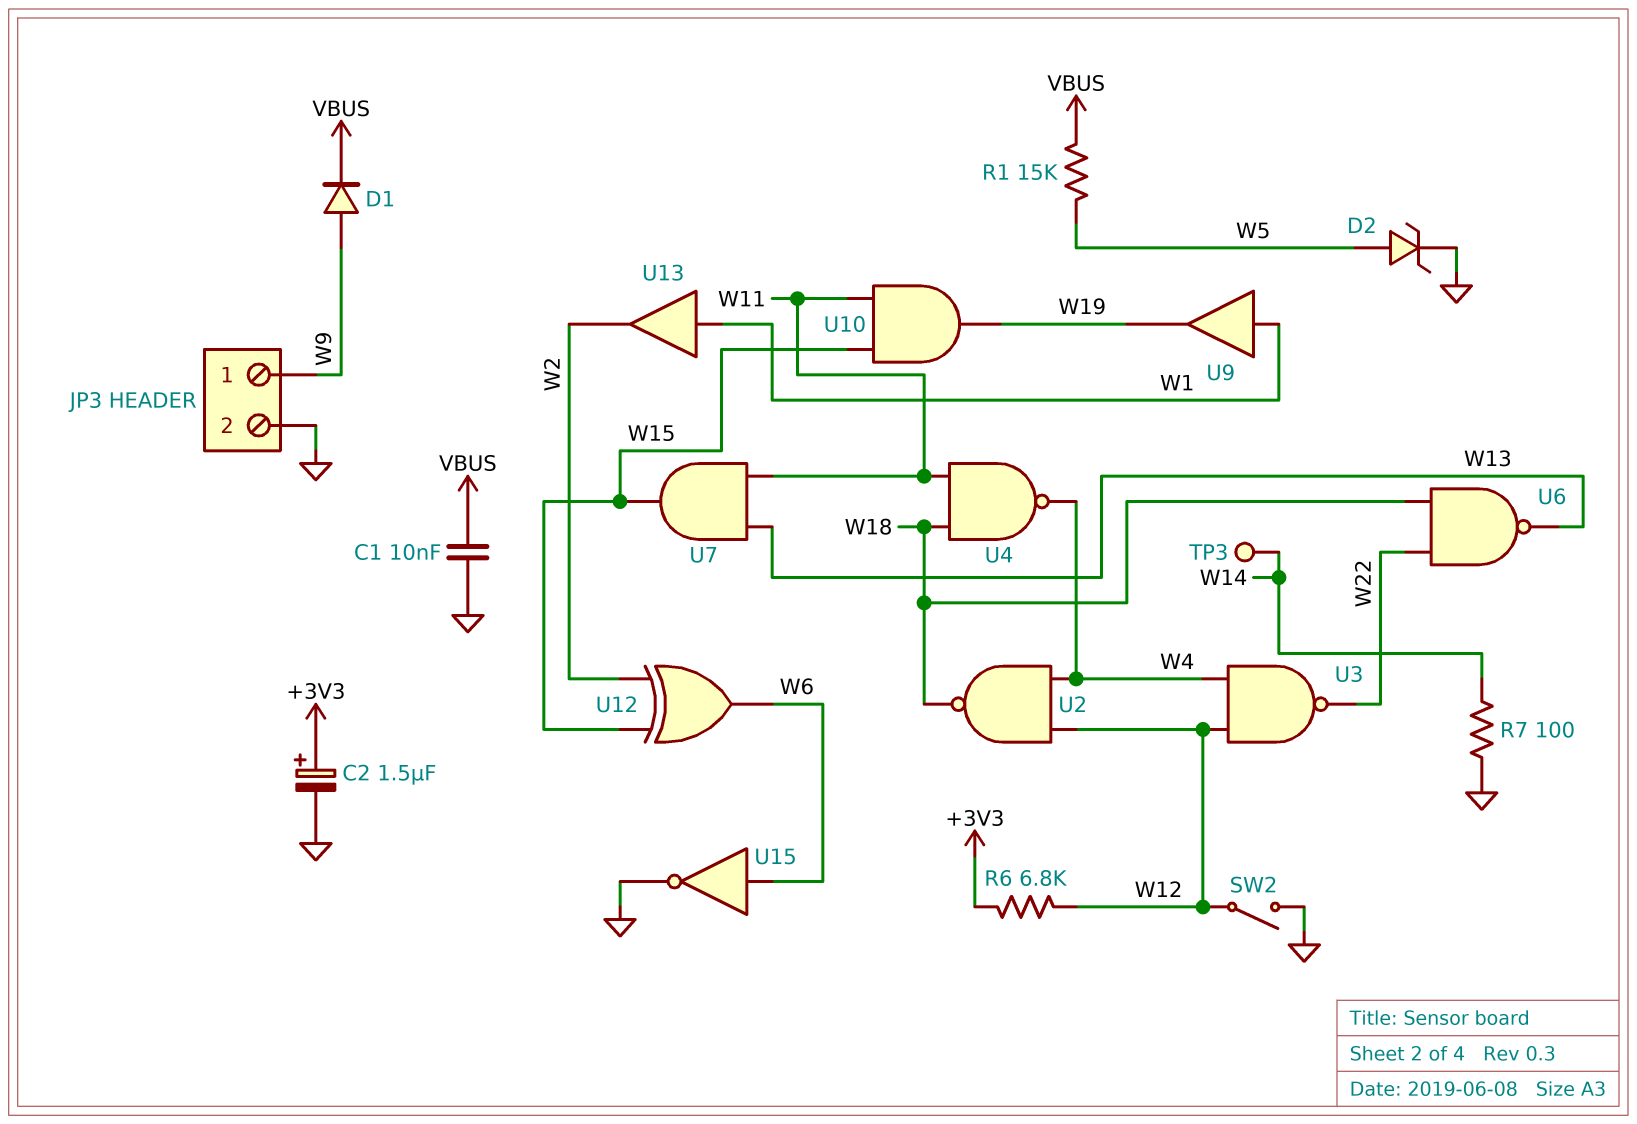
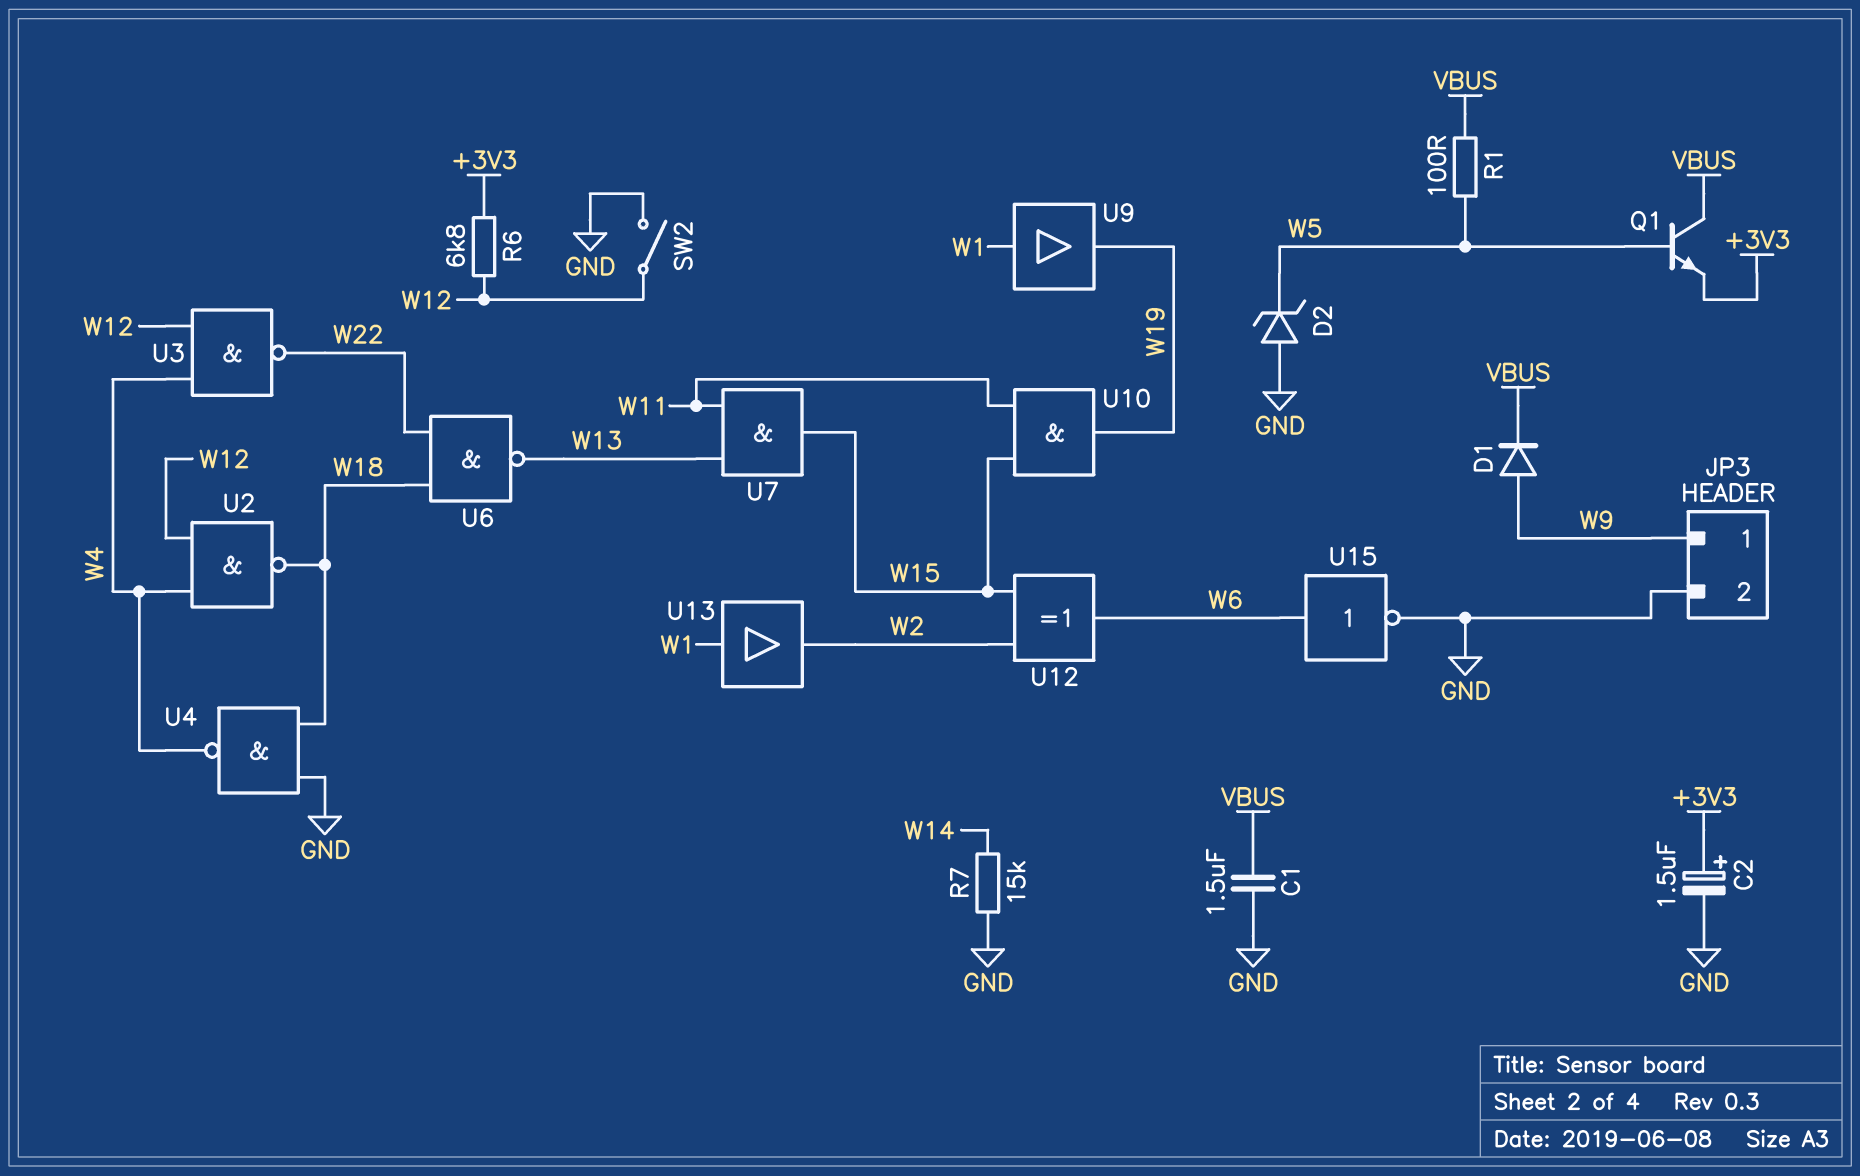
C1: 10nF (GND, VBUS) -> 1.5uF (GND, VBUS)
D2: zener (A W5, K GND) -> zener (A GND, K W5)
Q1: none -> NPN (B W5, C VBUS, E +3V3)
R1: 15k (VBUS, W5) -> 100 (VBUS, W5)
R7: 100 (GND, W14) -> 15k (GND, W14)
TP3: test point (W14) -> none
U4: NAND (in W11, in W18, out W4) -> NAND (in GND, in W18, out W4)

